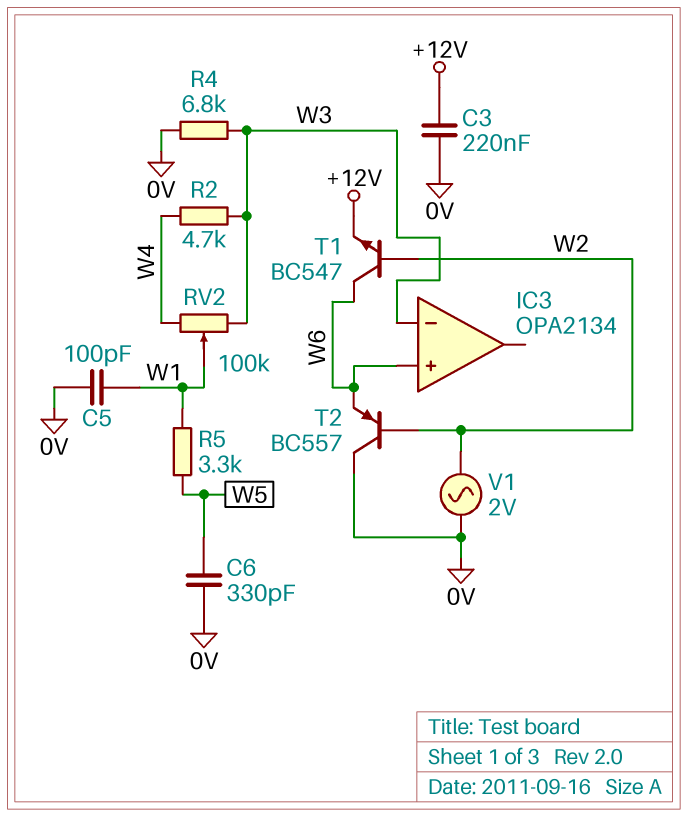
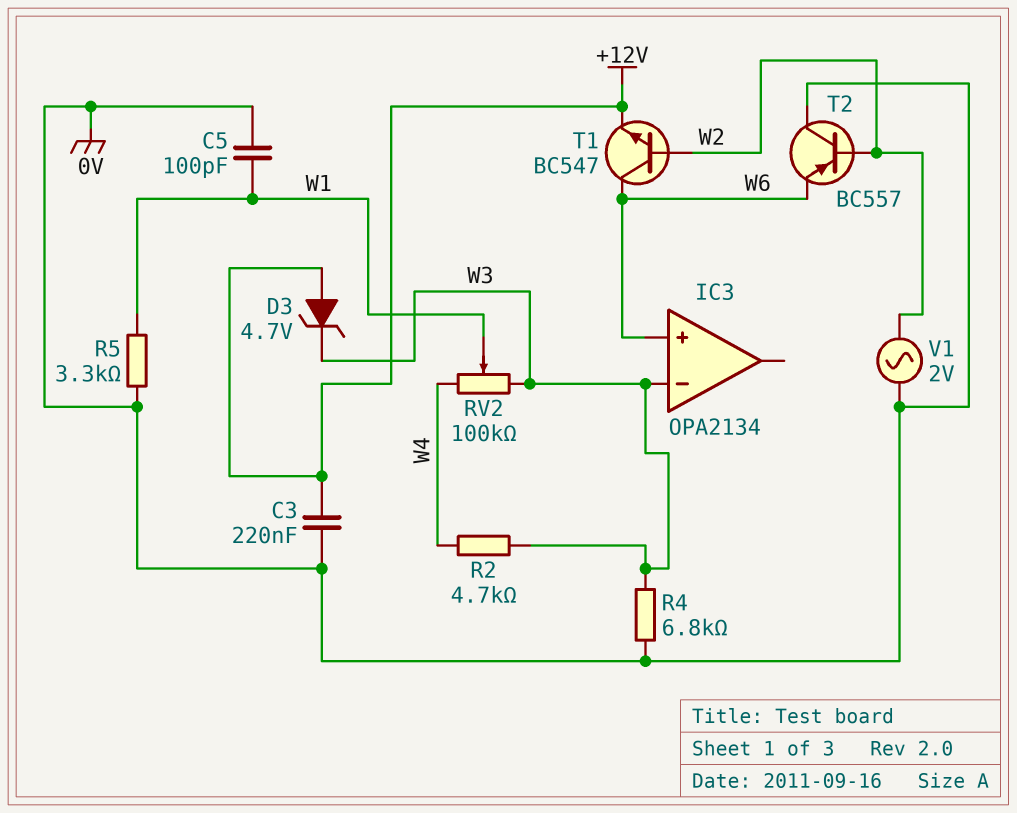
C6: 330pF (0V, W5) -> none
D3: none -> zener 4.7V (A +12V, K W3)
R5: 3.3k (W1, W5) -> 3.3k (0V, W1)

